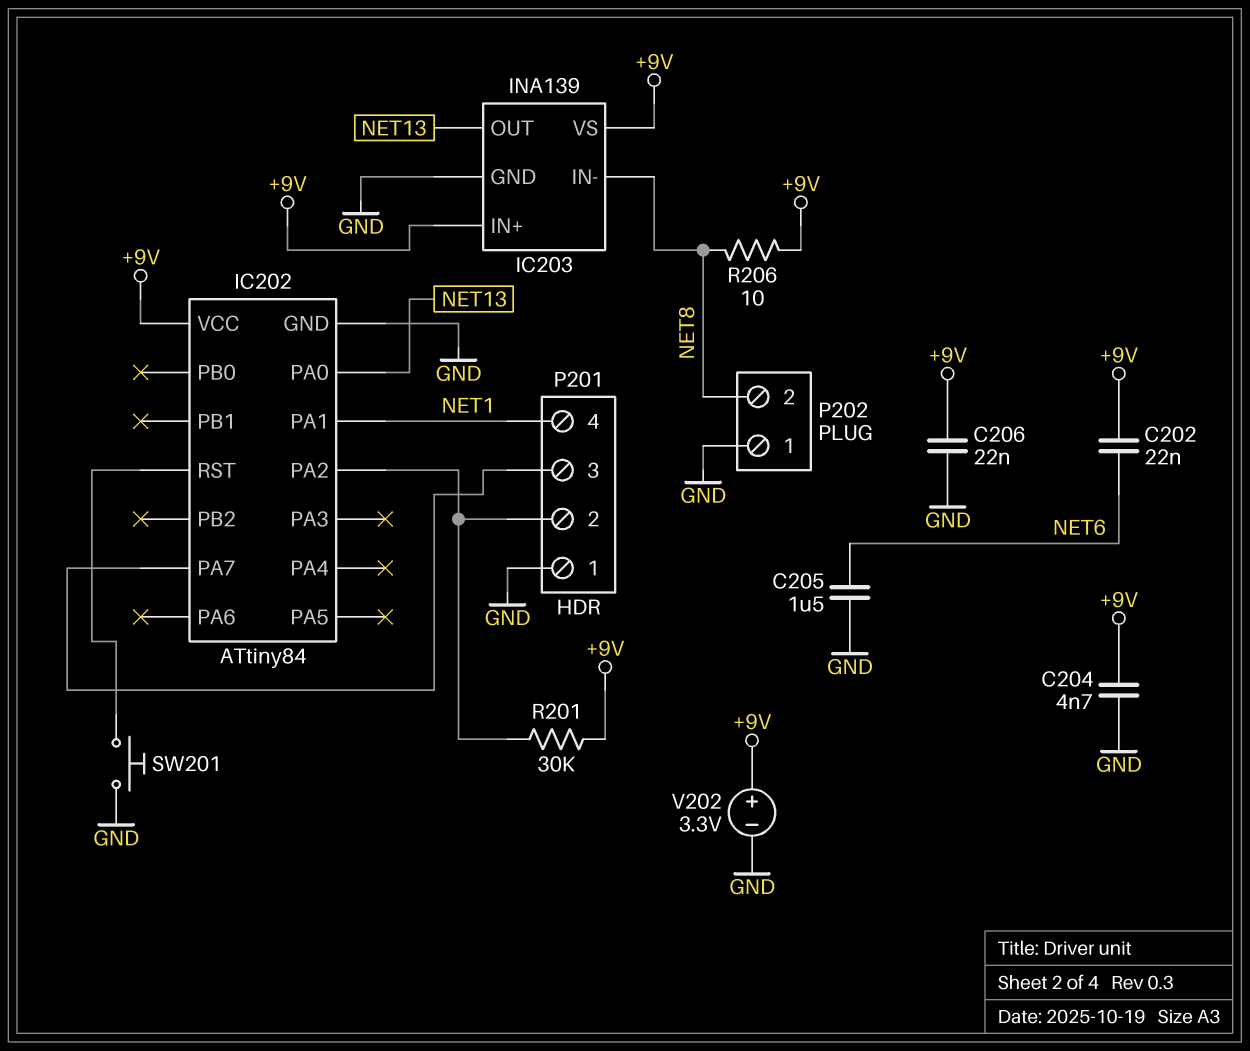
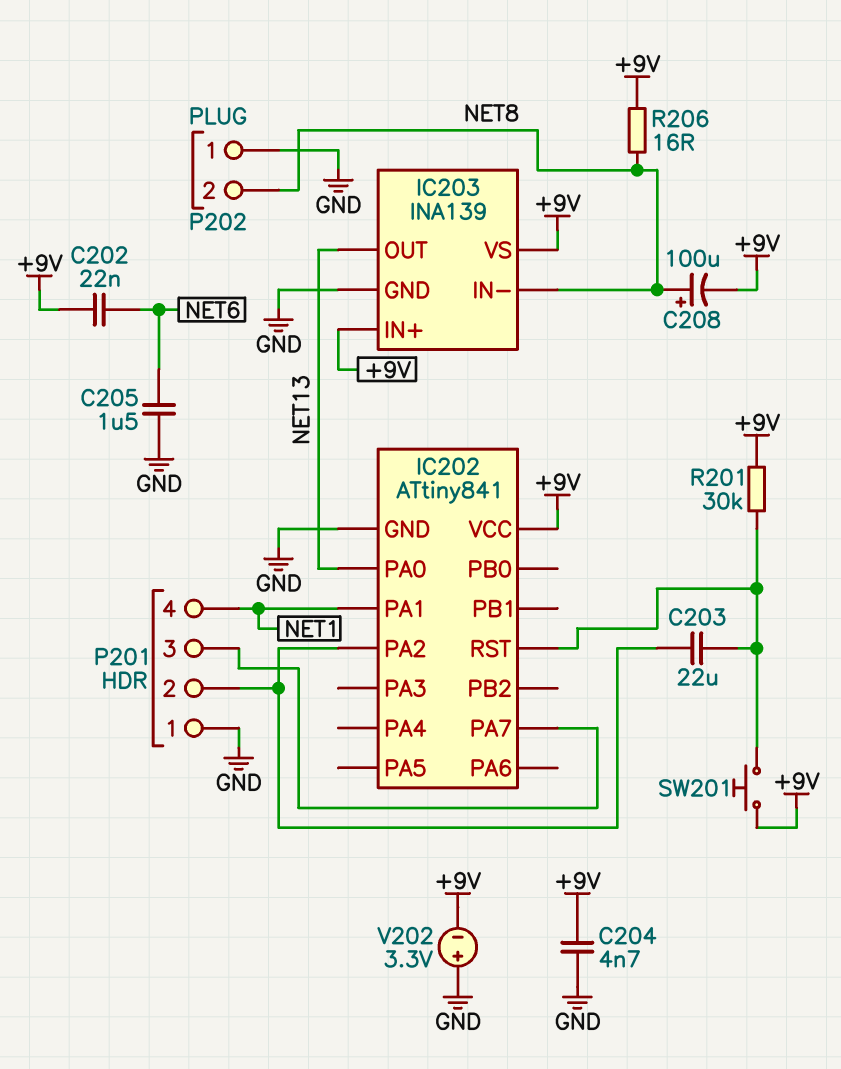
C203: none -> 22uF (IC202/PA2, IC202/RST)
C206: 22nF (+9V, GND) -> none
C208: none -> 100uF (plus NET8, minus +9V)
IC202: ATtiny84 -> ATtiny841
R201: 30k (+9V, IC202/PA2) -> 30k (+9V, IC202/RST)
R206: 10 (+9V, NET8) -> 16 (+9V, NET8)
SW201: button (GND, IC202/RST) -> button (+9V, IC202/RST)
V202: 3.3V (plus +9V, minus GND) -> 3.3V (plus GND, minus +9V)

